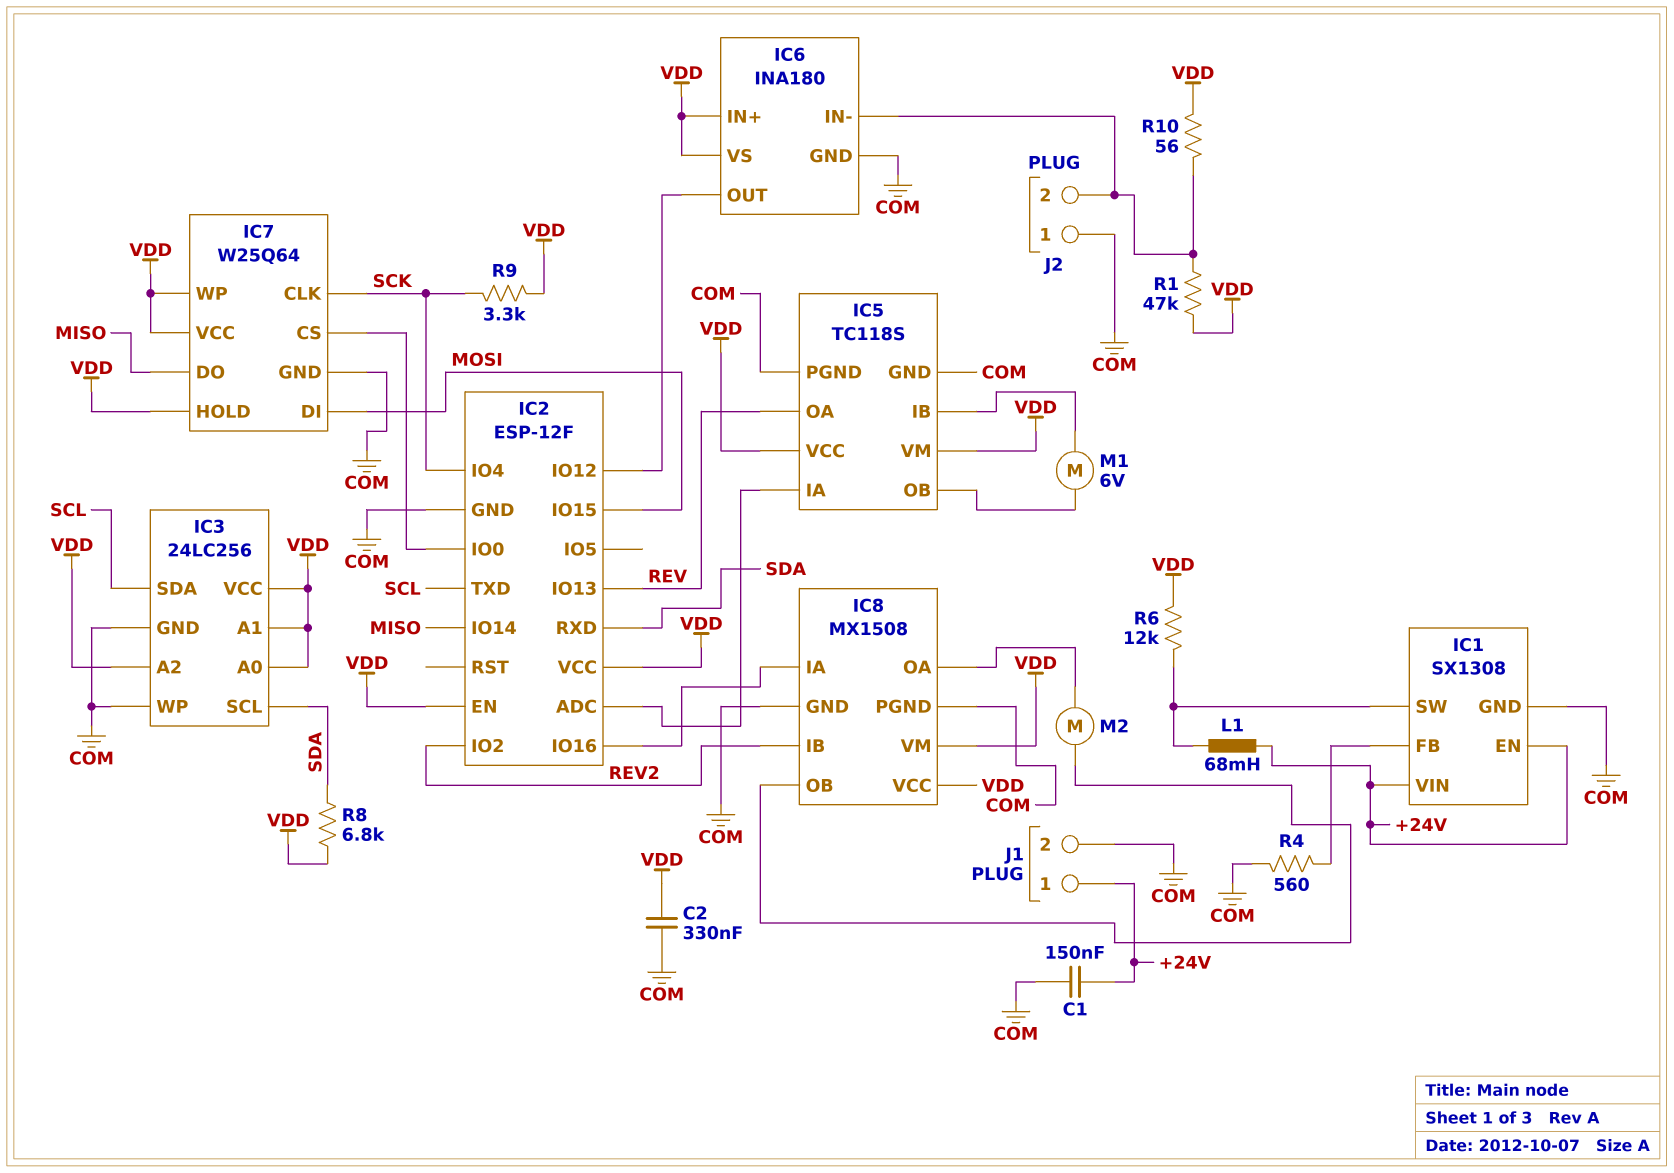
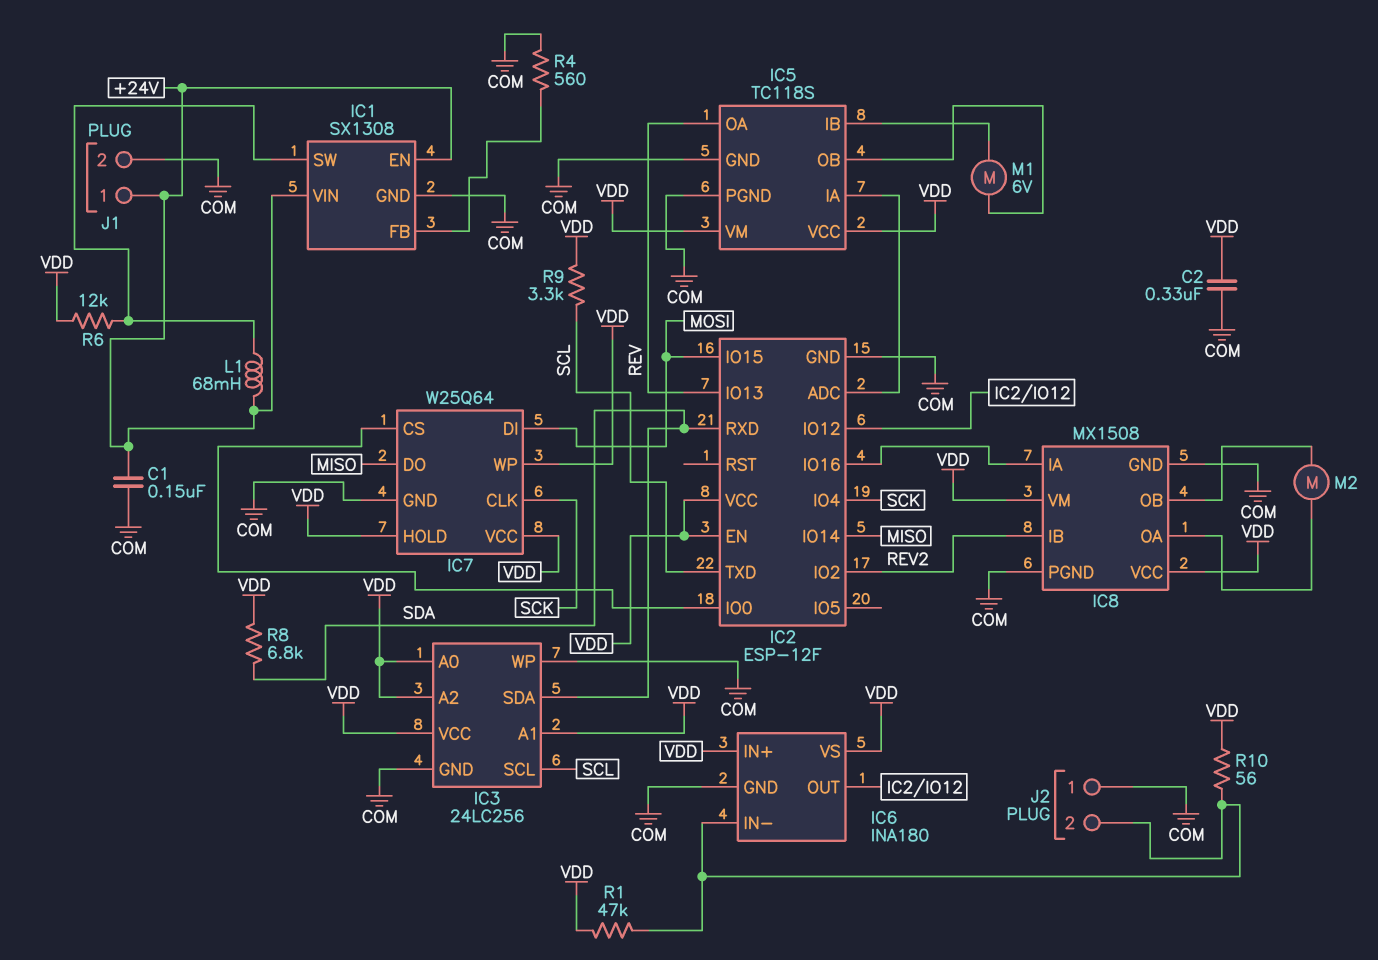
IC3 pin SCL: SDA -> SCL
IC3 pin SDA: SCL -> SDA
R9: 3.3k (SCK, VDD) -> 3.3k (SCL, VDD)

